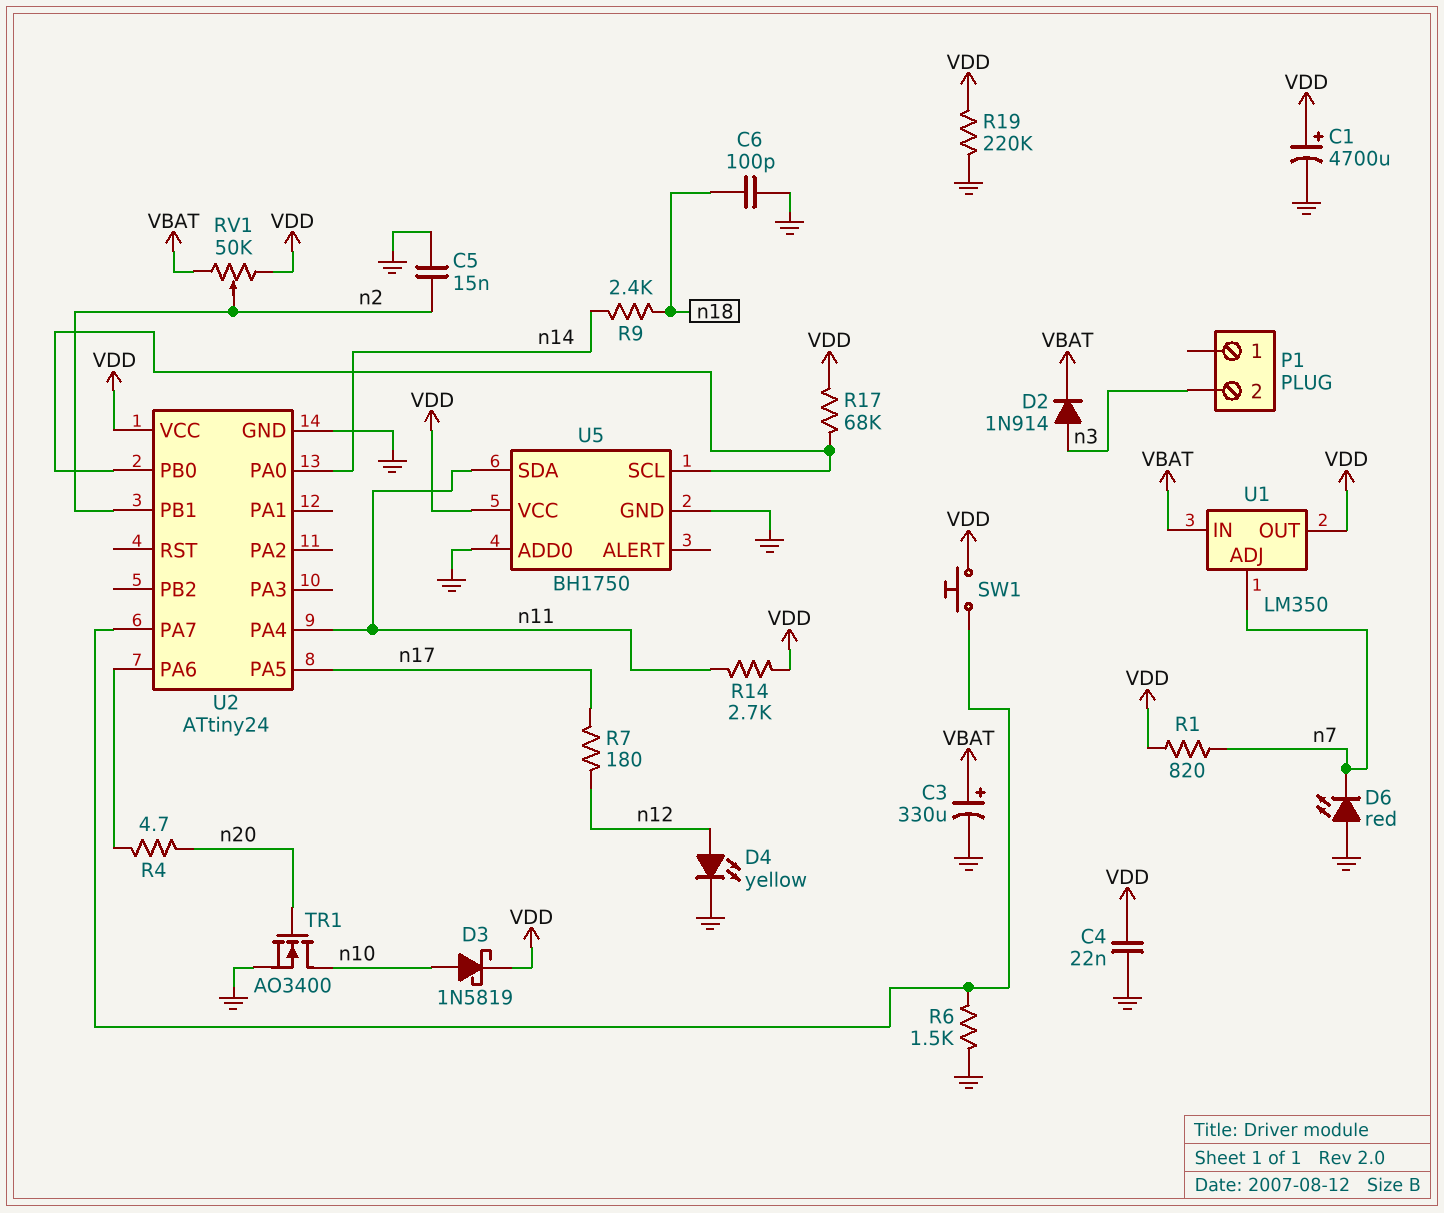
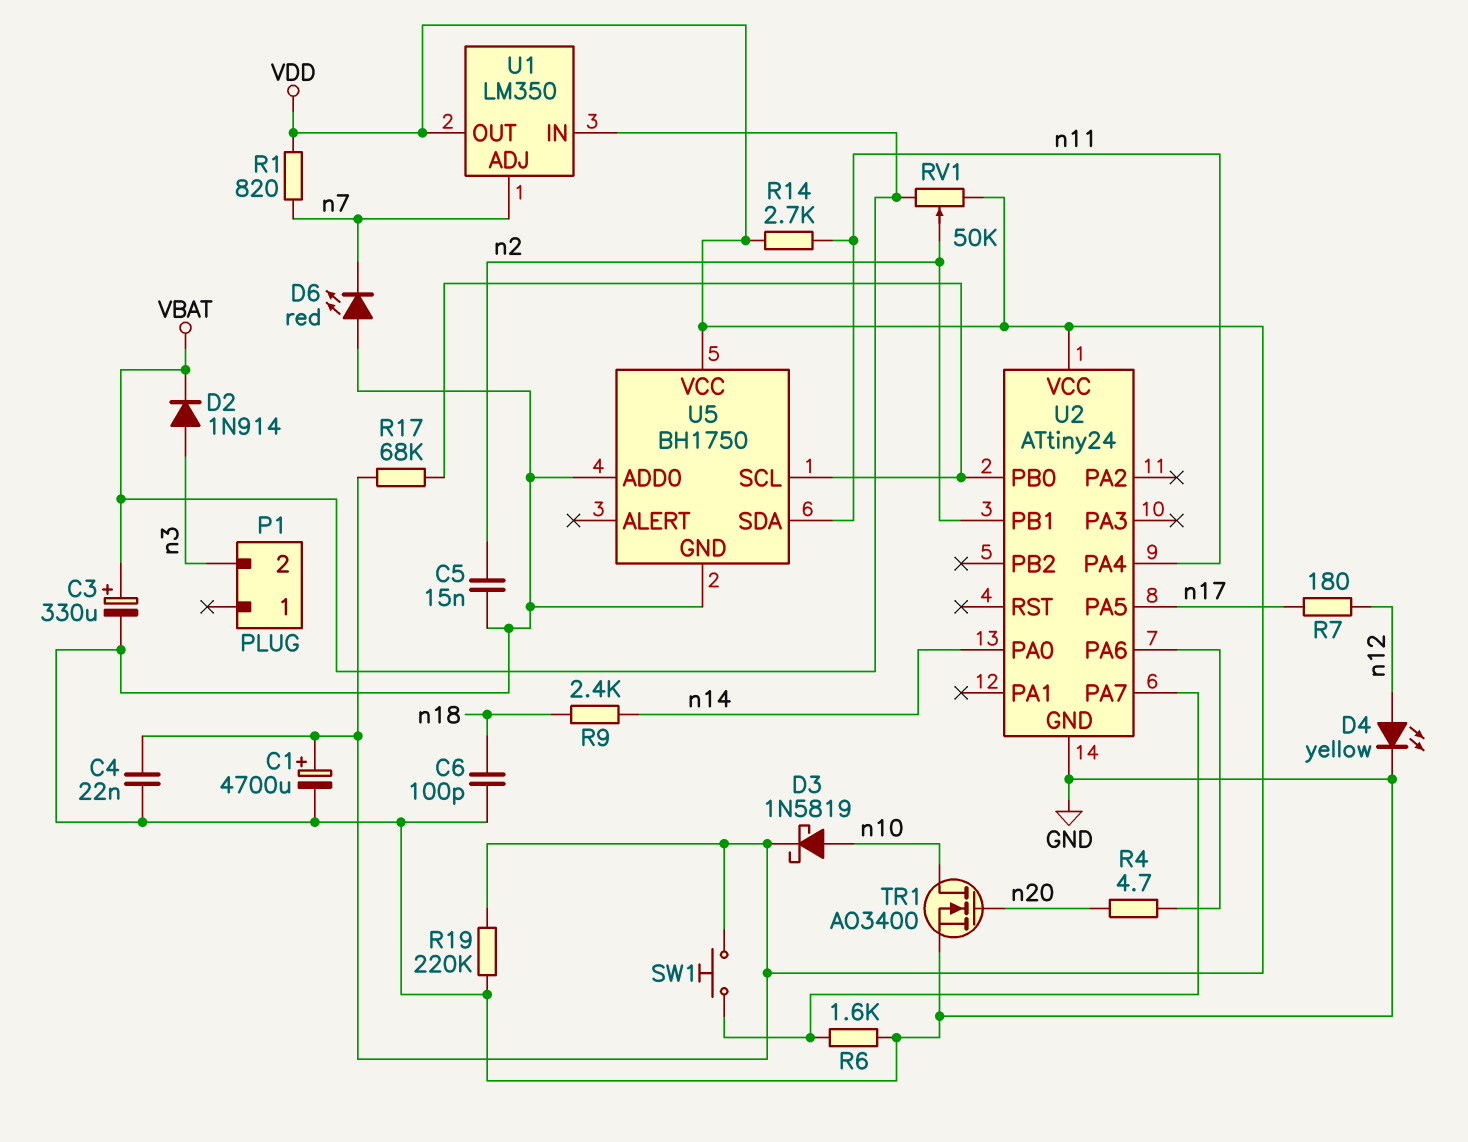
R6: 1.5k (GND, U2/PA7) -> 1.6k (GND, U2/PA7)

